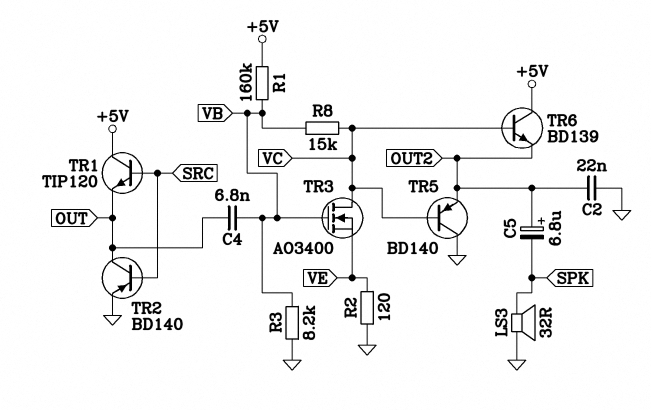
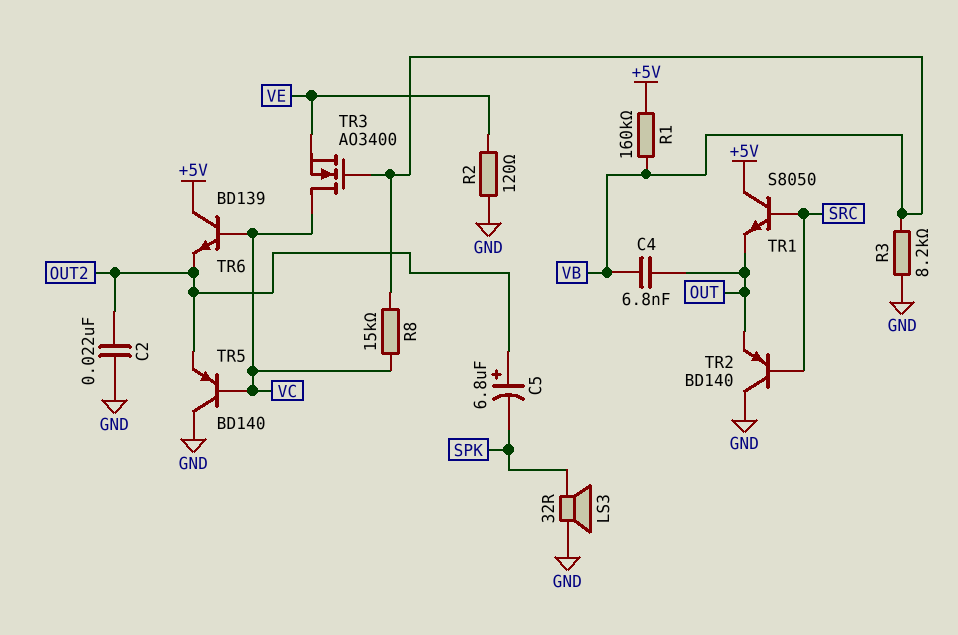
TR1: NPN TIP120 (B SRC, C +5V, E OUT) -> NPN S8050 (B SRC, C +5V, E OUT)
TR2: PNP BD140 (B SRC, C OUT, E GND) -> PNP BD140 (B SRC, C GND, E OUT)

